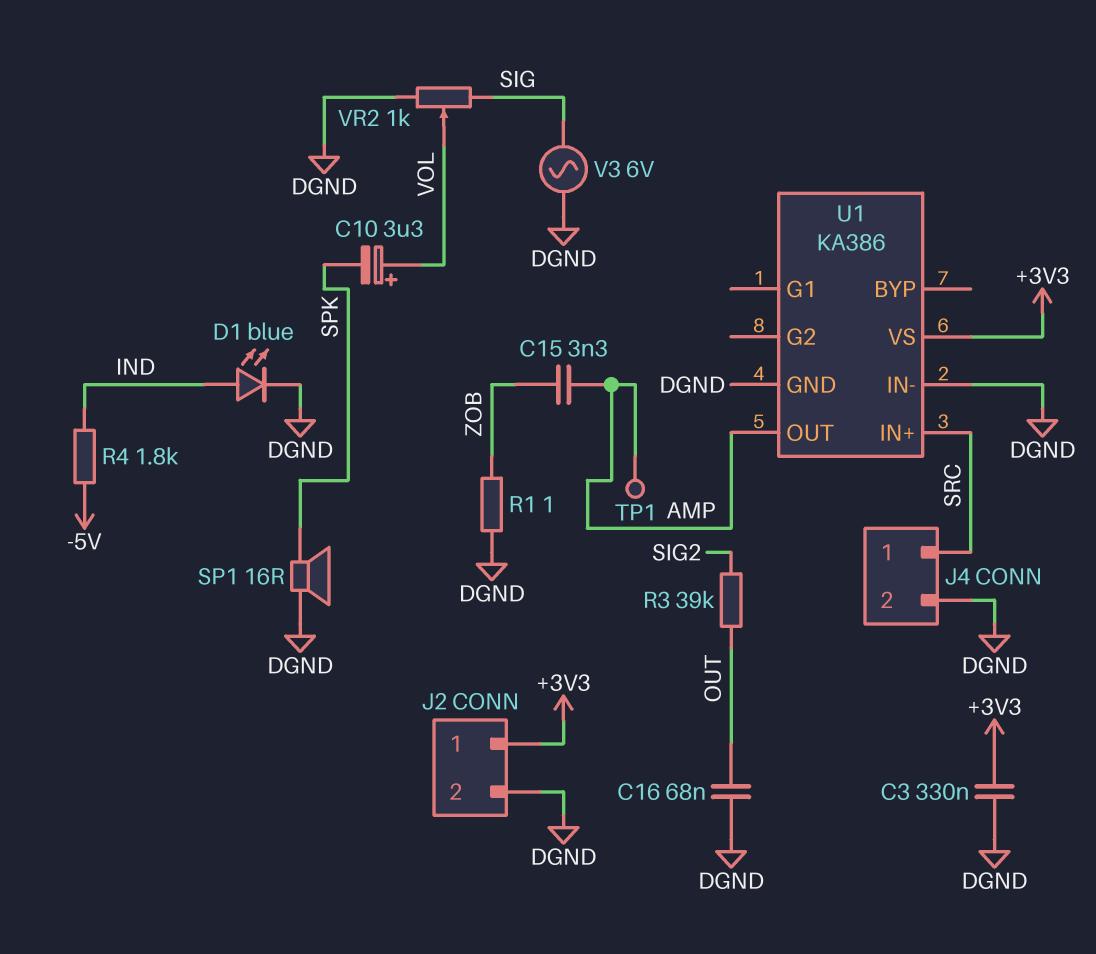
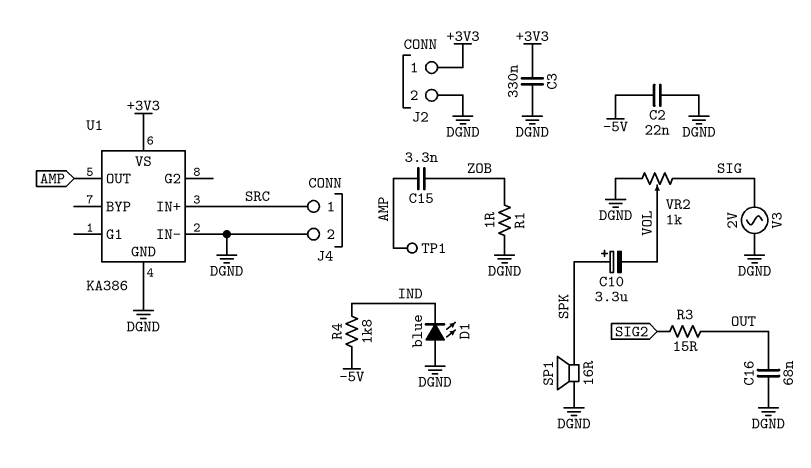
C2: none -> 22nF (-5V, DGND)
C10: 3.3uF (plus VOL, minus SPK) -> 3.3uF (plus SPK, minus VOL)
D1: LED blue (A IND, K DGND) -> LED blue (A DGND, K IND)
R3: 39k (OUT, SIG2) -> 15 (OUT, SIG2)
V3: AC 6V (DGND, SIG) -> AC 2V (DGND, SIG)

